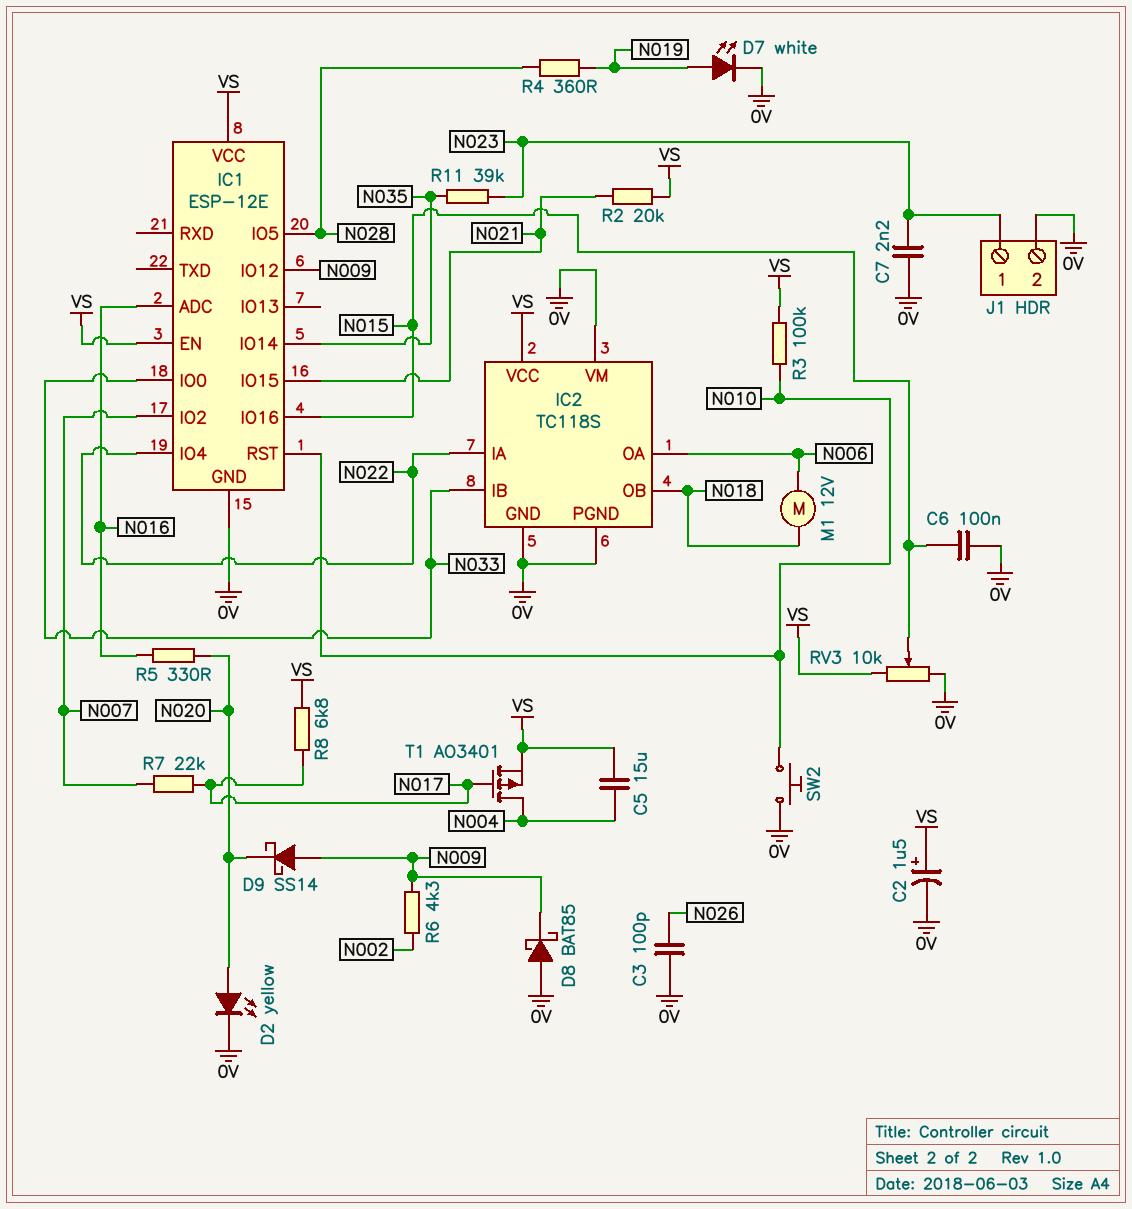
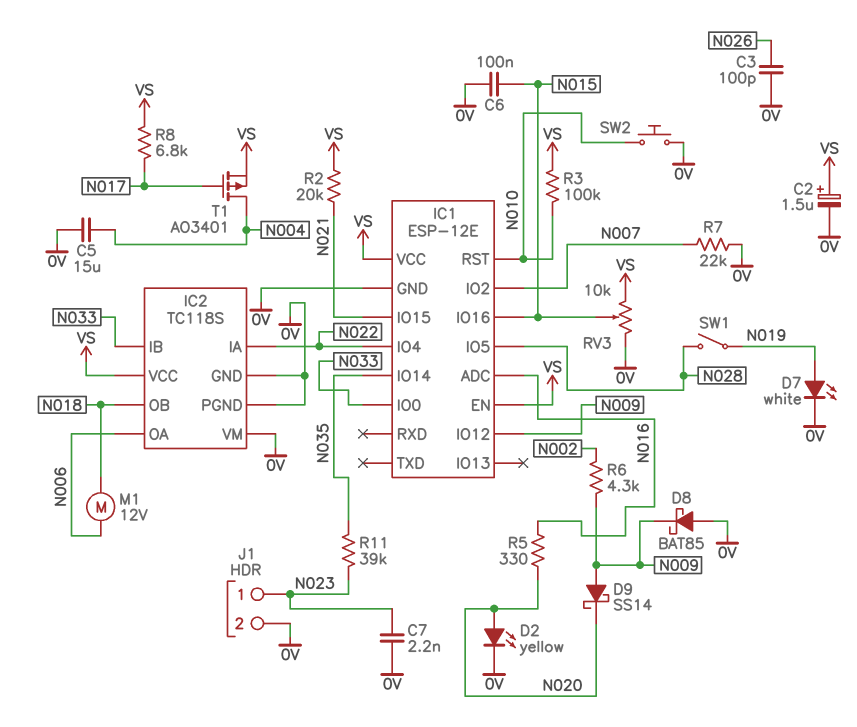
C5: 15uF (N004, VS) -> 15uF (0V, N004)
R4: 360 (N019, N028) -> none
R7: 22k (N007, N017) -> 22k (0V, N007)
SW1: none -> switch (N019, N028)

